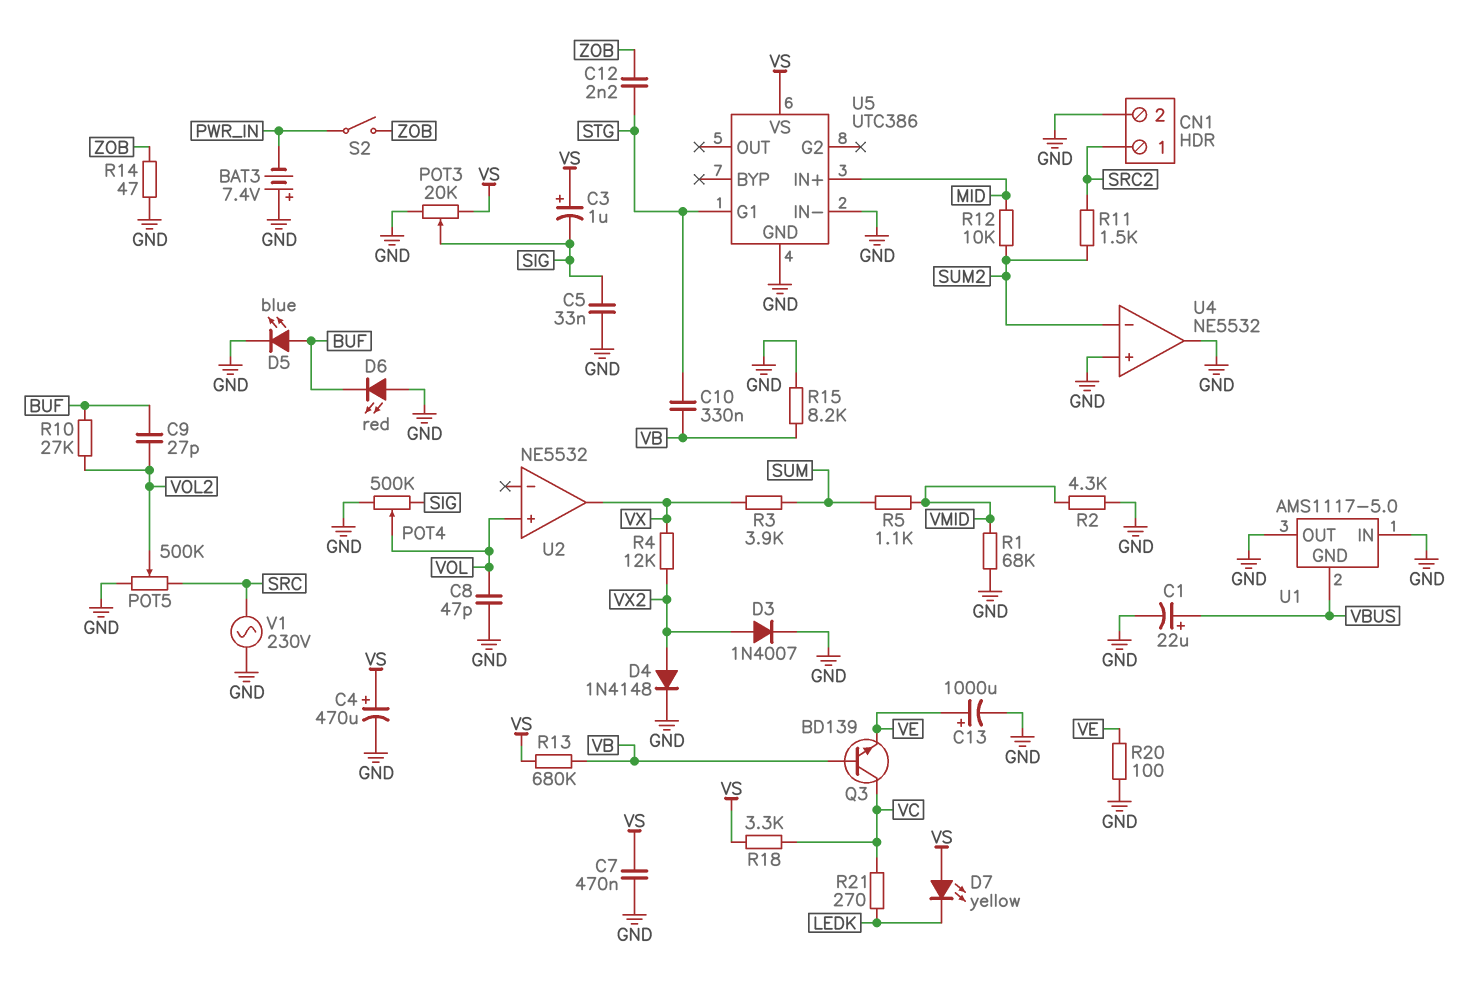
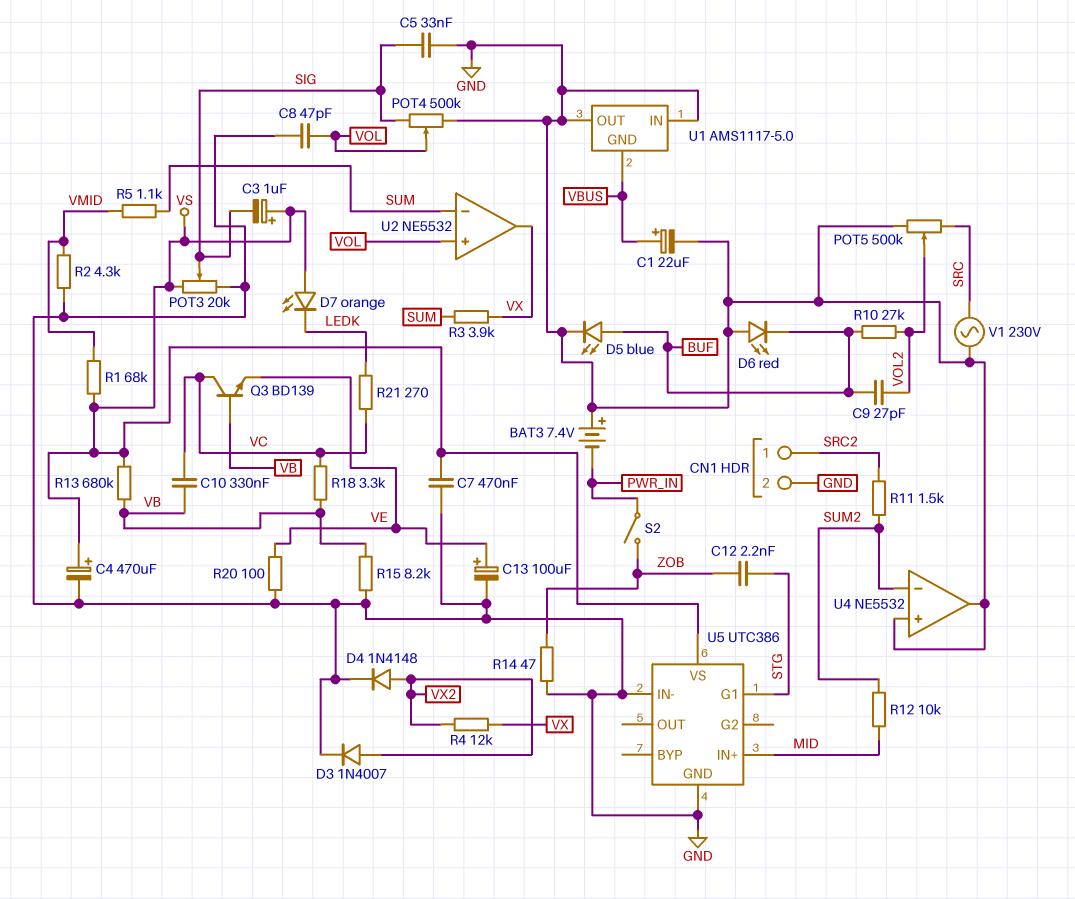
C10: 330nF (STG, VB) -> 330nF (VB, VC)
C13: 1000uF (plus VE, minus GND) -> 100uF (plus VE, minus GND)
D7: LED yellow (A VS, K LEDK) -> LED orange (A VS, K LEDK)
R1: 68k (GND, VMID) -> 68k (VMID, VS)
R18: 3.3k (VC, VS) -> 3.3k (VB, VC)
U2 pin in-: none -> SUM

